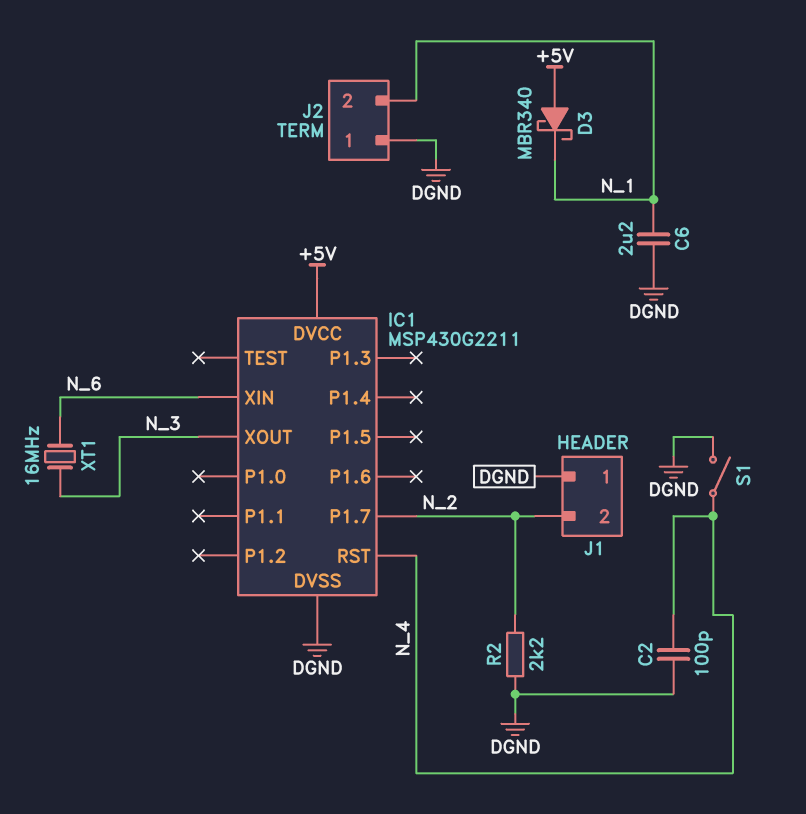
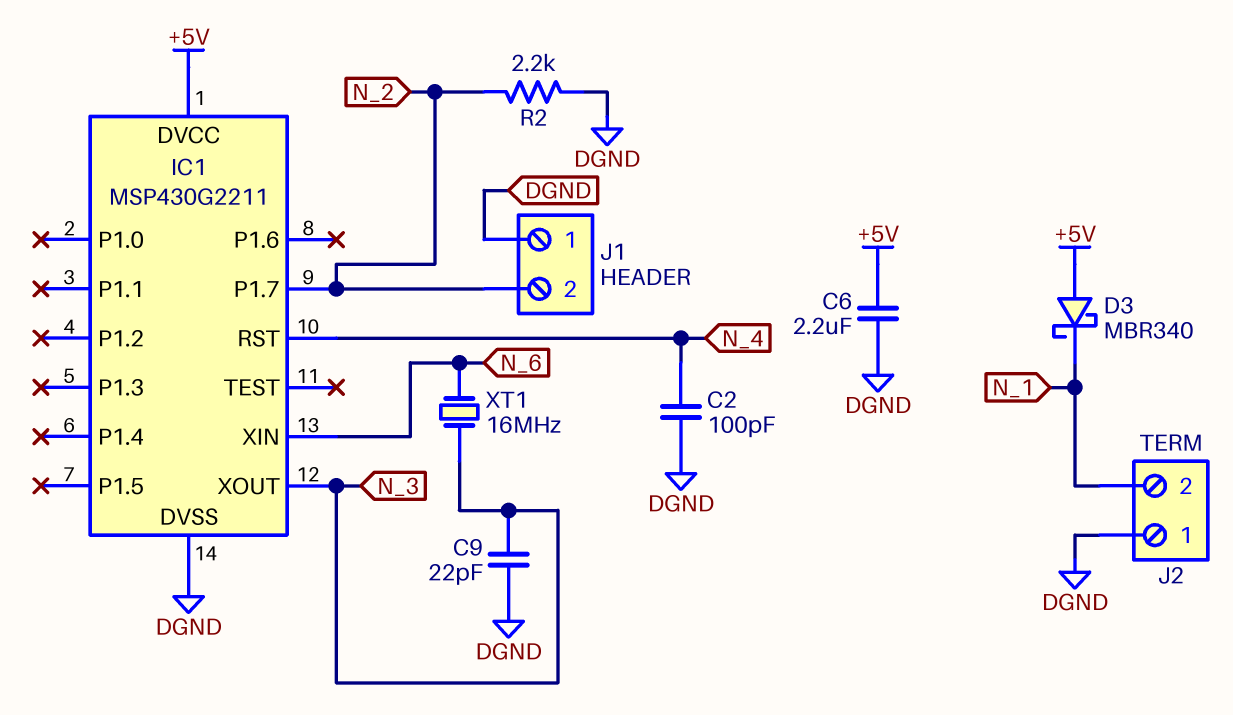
C6: 2.2uF (DGND, N_1) -> 2.2uF (+5V, DGND)
C9: none -> 22pF (DGND, N_3)
S1: switch (DGND, N_4) -> none

